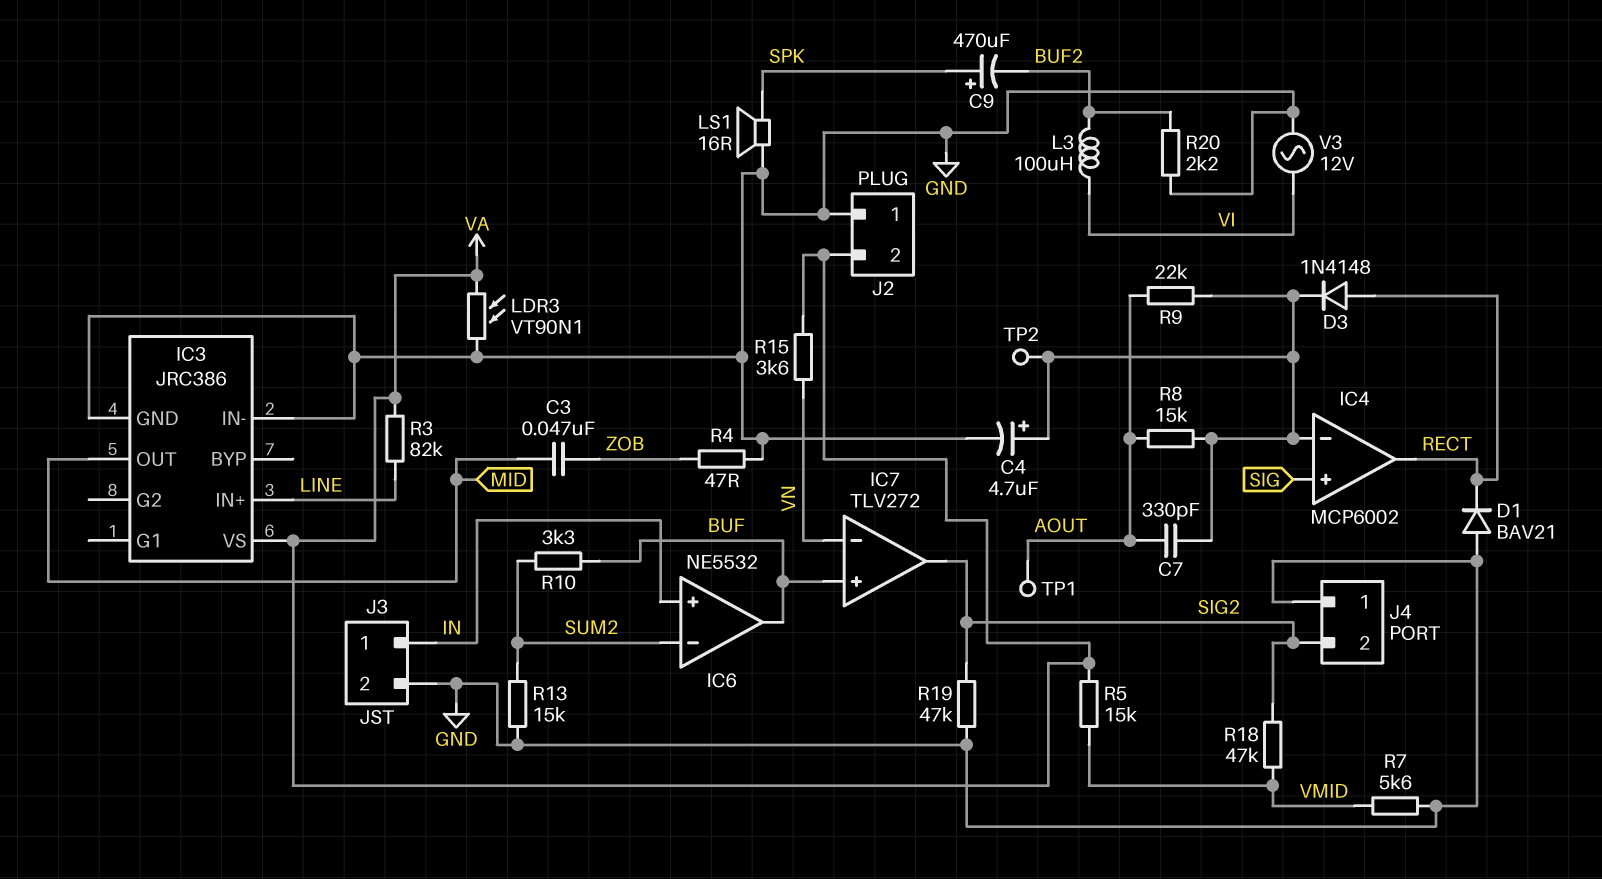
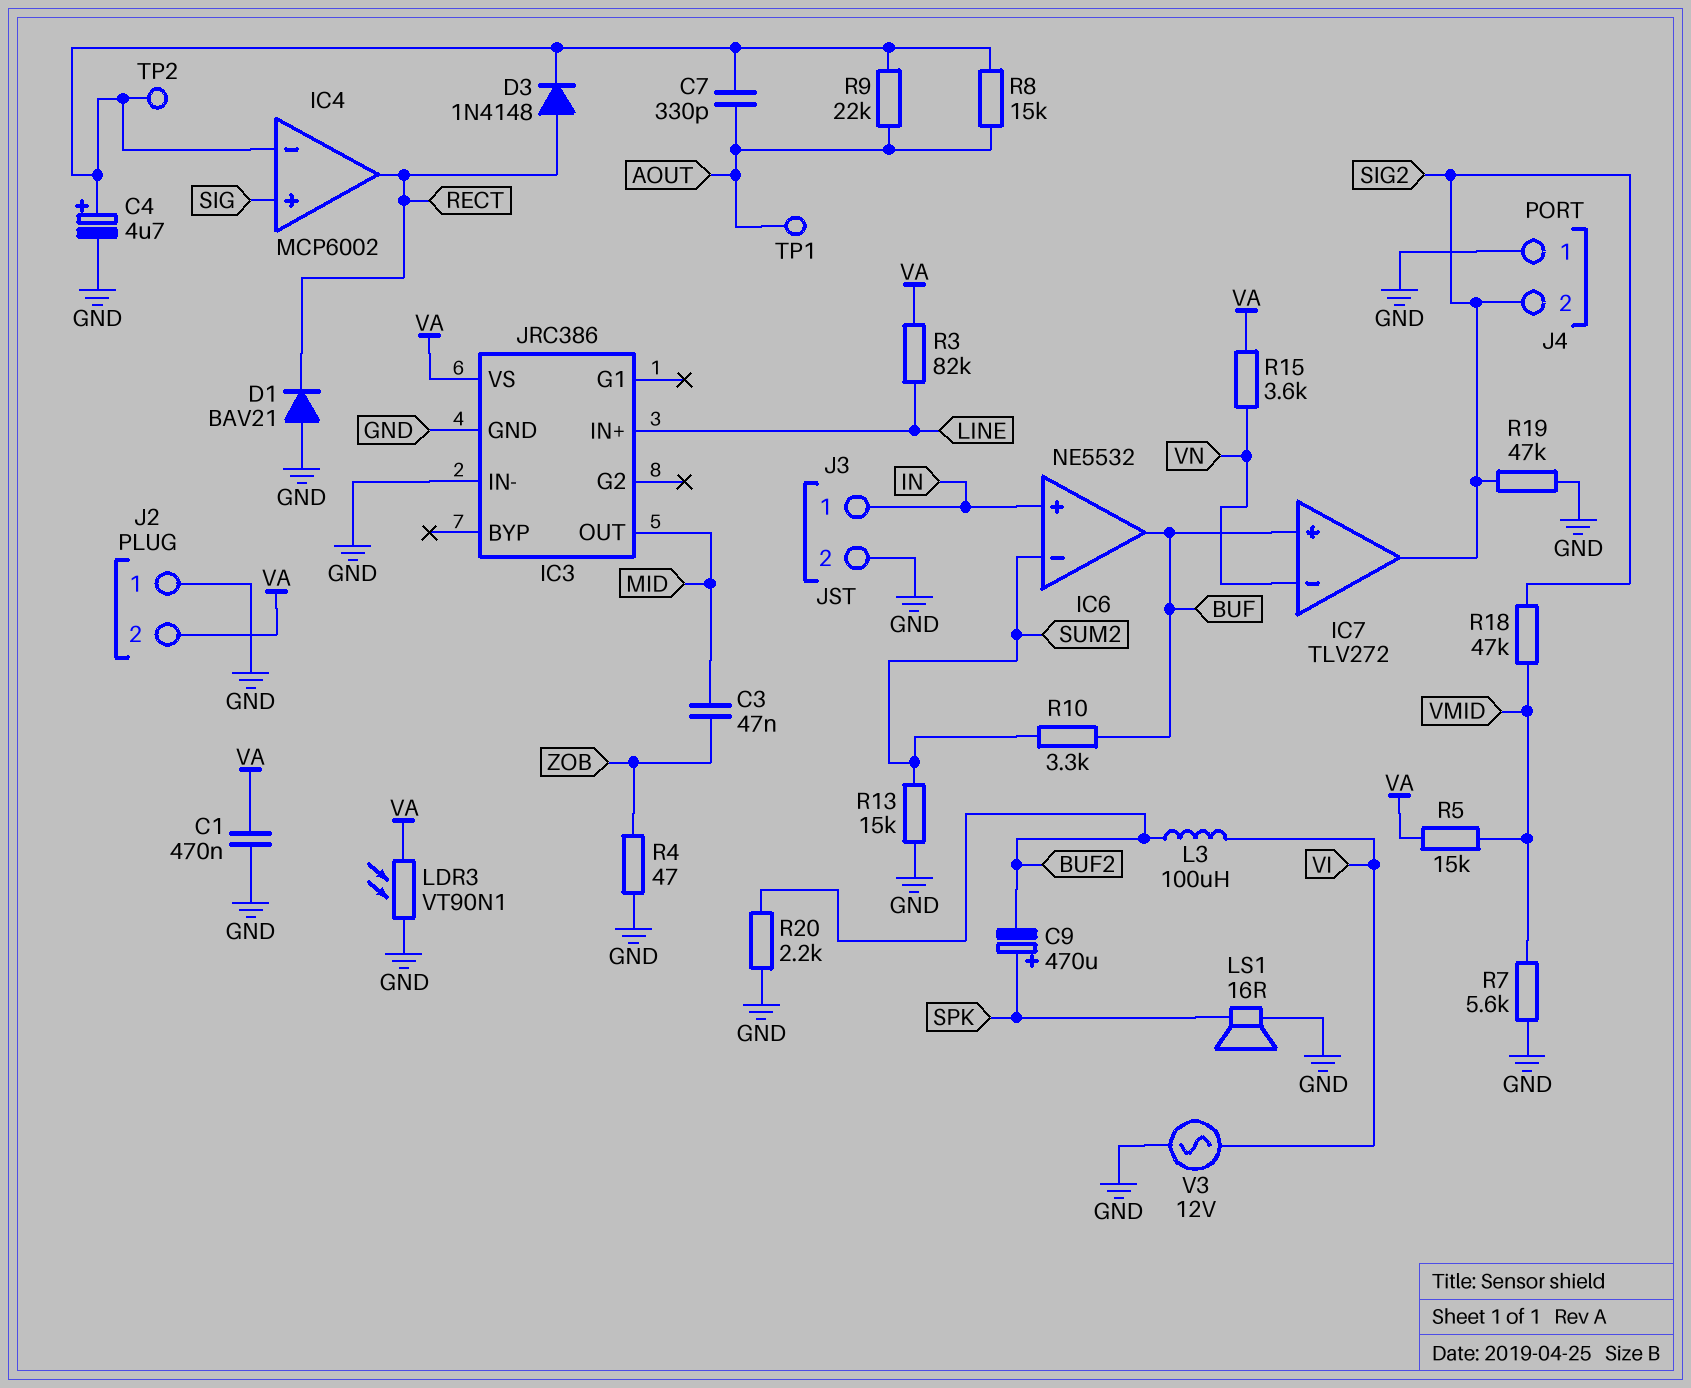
C1: none -> 470nF (GND, VA)

